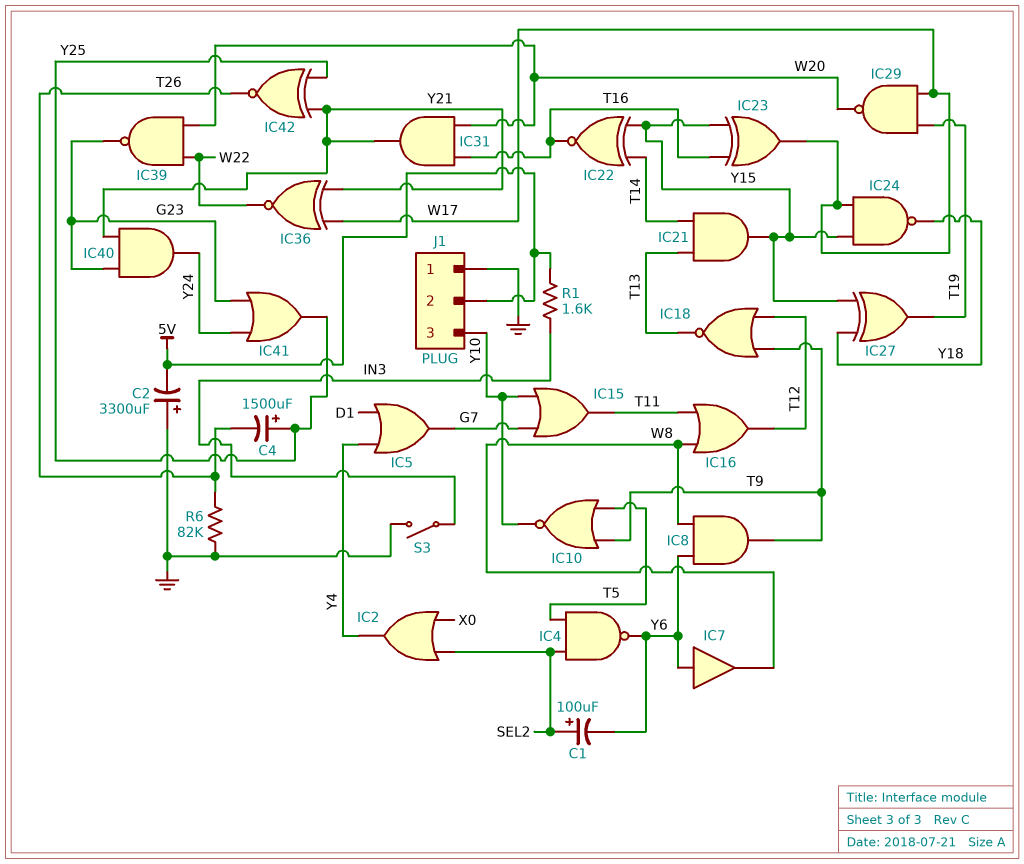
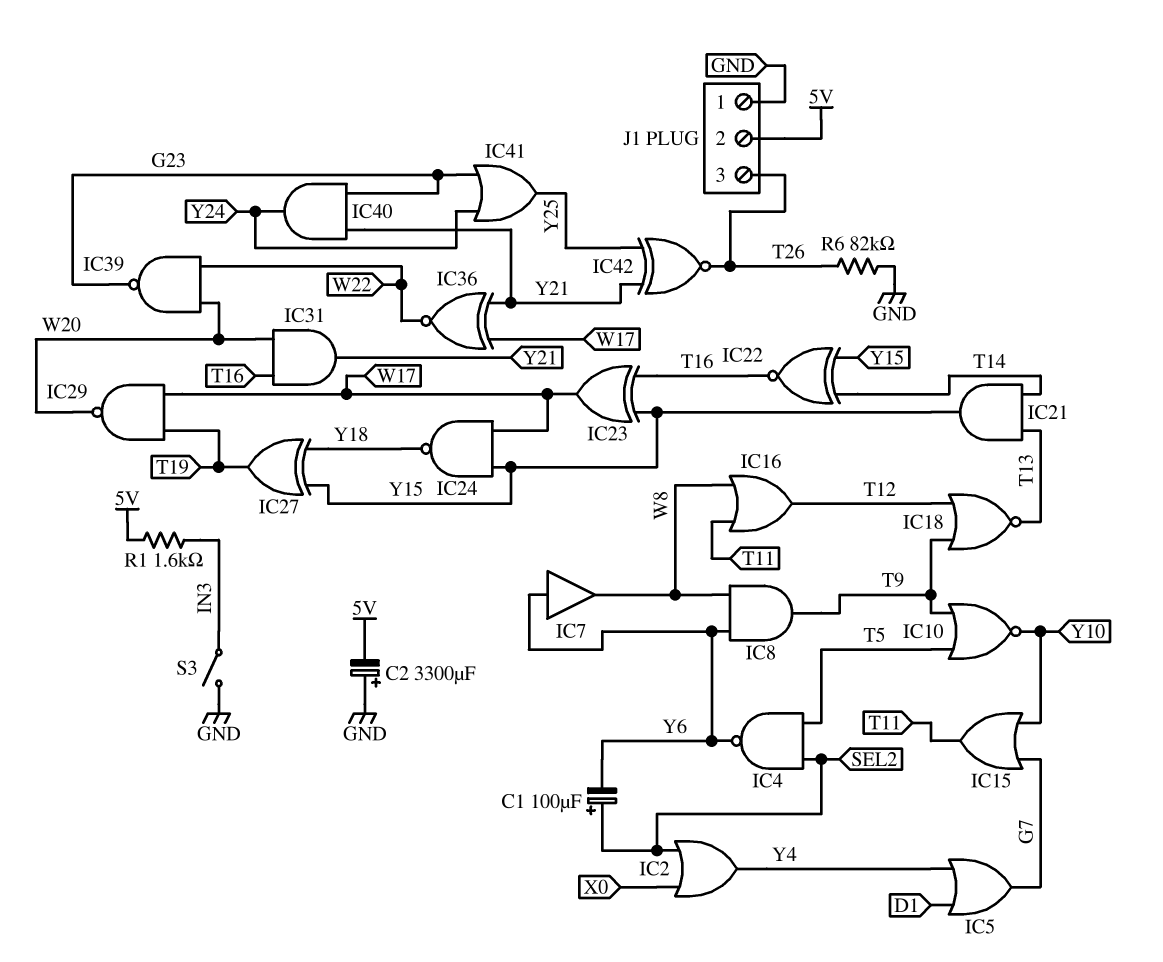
C4: 1500uF (plus Y25, minus T26) -> none
J1 pin 3: Y10 -> T26

